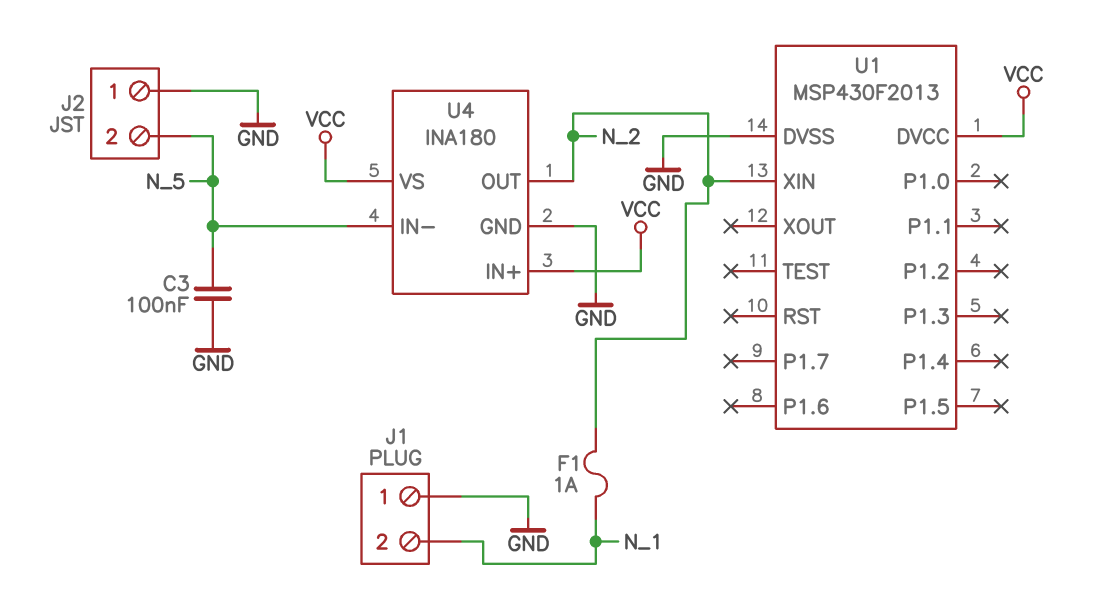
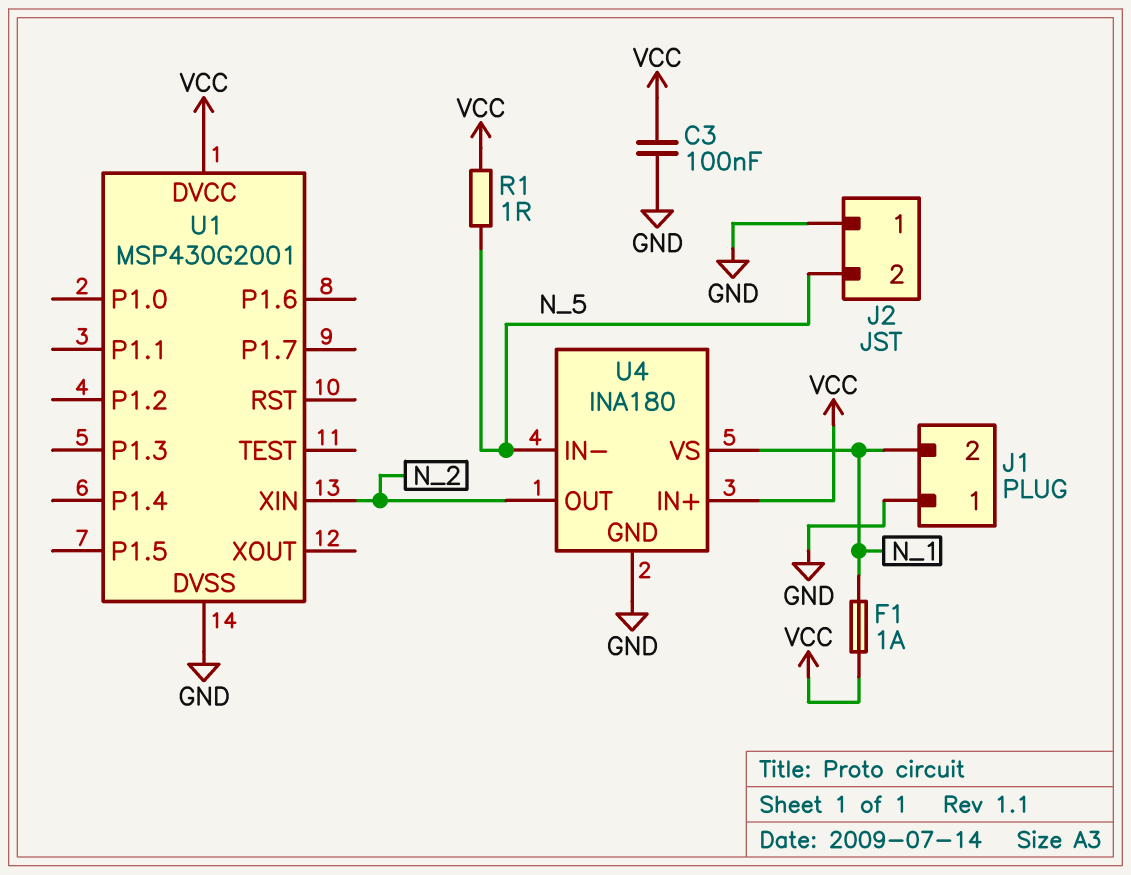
C3: 100nF (GND, N_5) -> 100nF (GND, VCC)
F1: 1A (N_1, N_2) -> 1A (N_1, VCC)
R1: none -> 1 (N_5, VCC)
U1: MSP430F2013 -> MSP430G2001
U4 pin VS: VCC -> N_1

